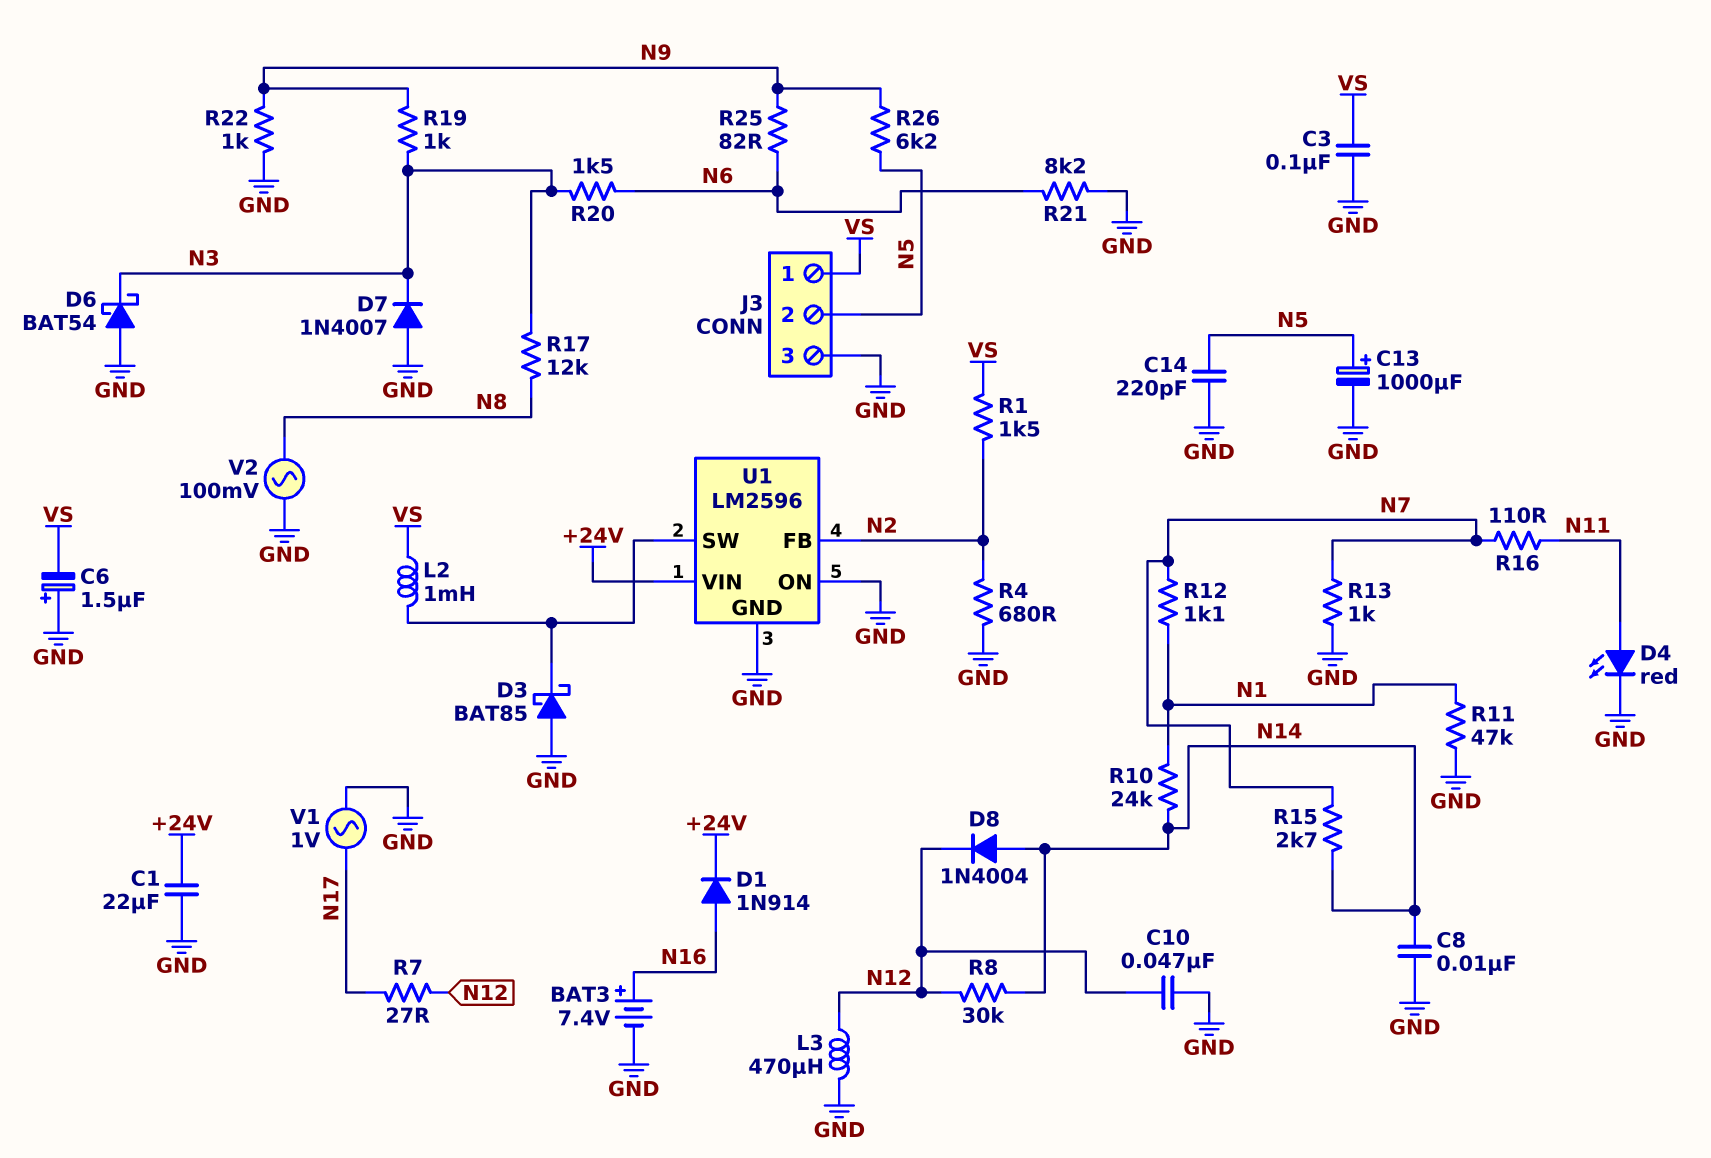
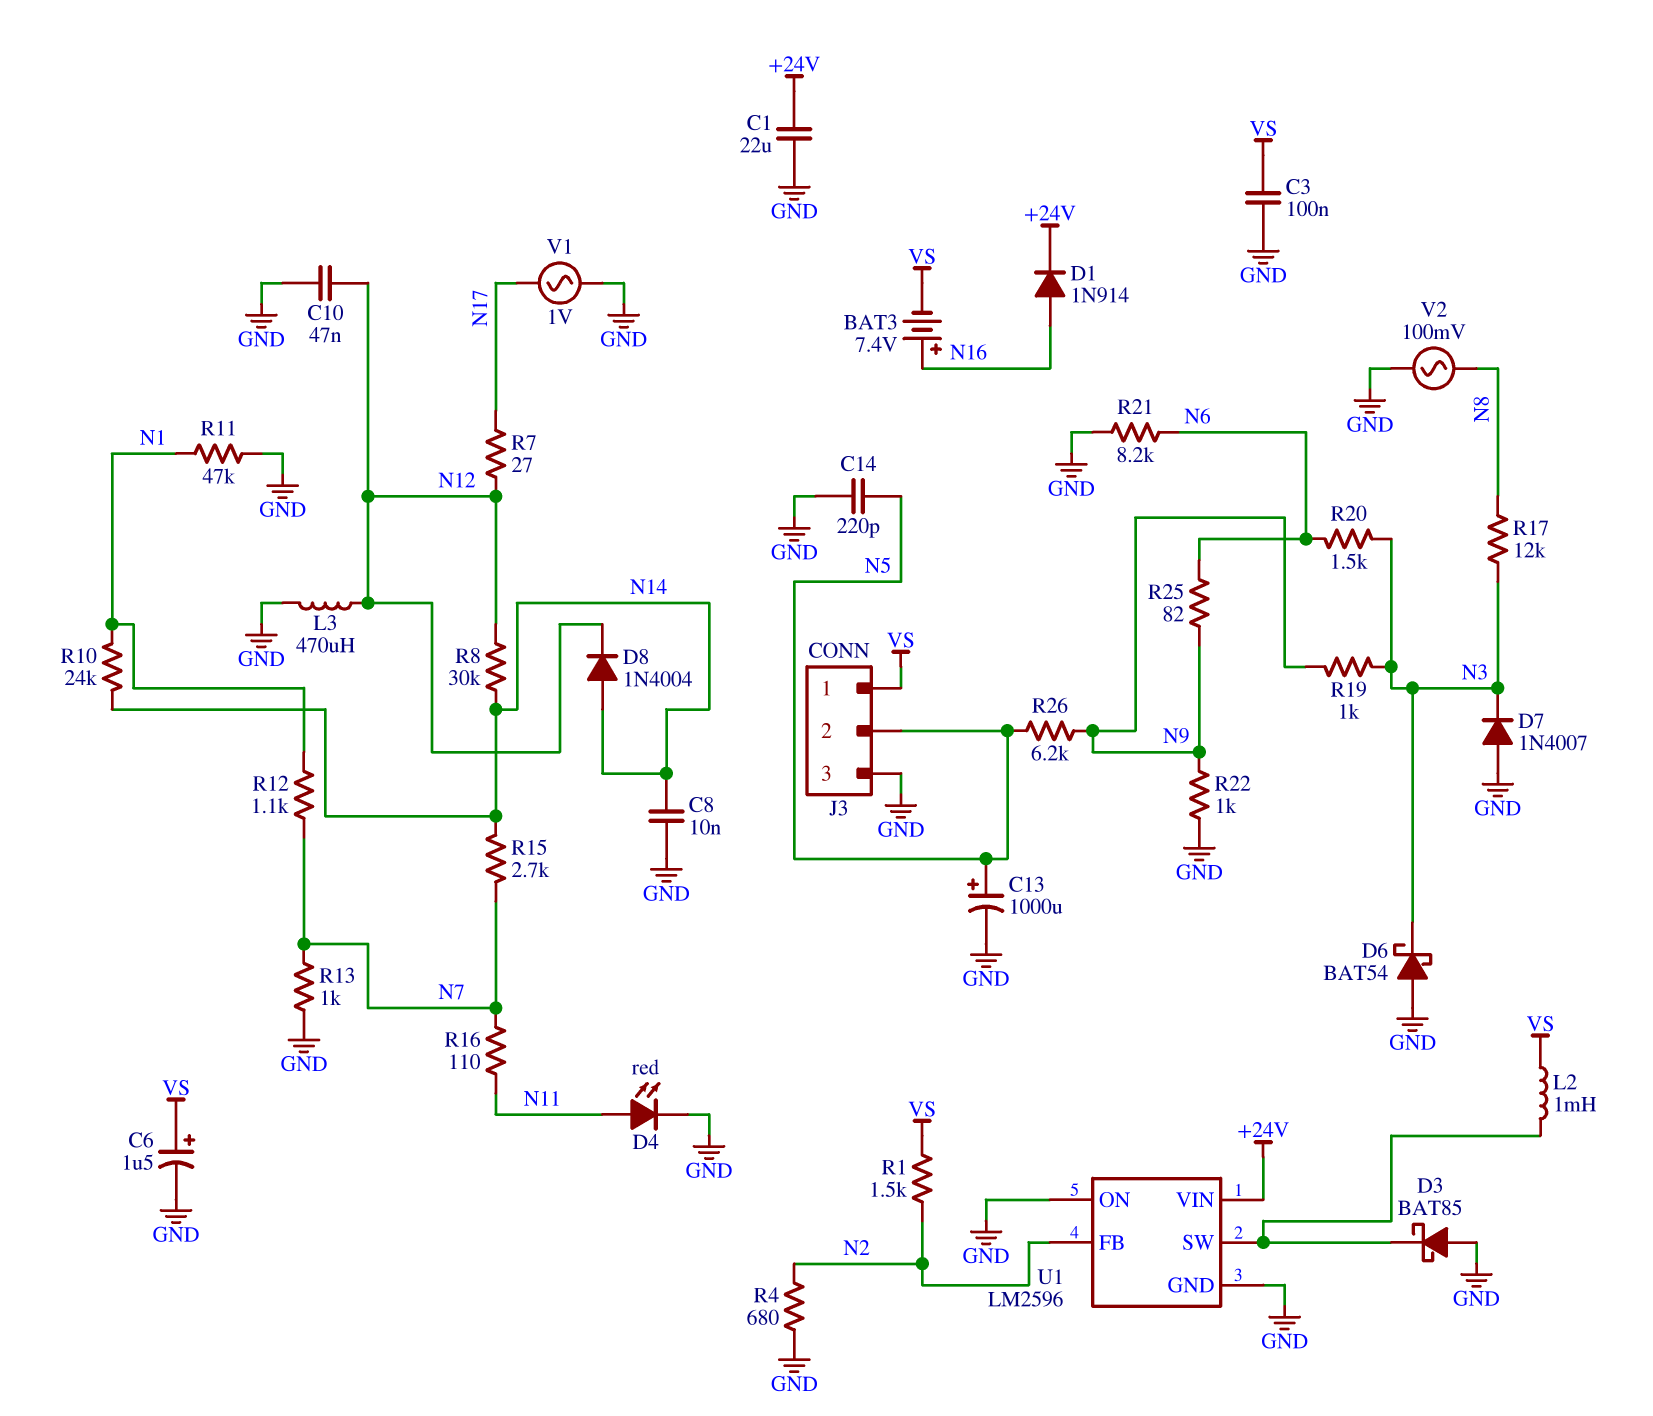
BAT3: 7.4V (plus N16, minus GND) -> 7.4V (plus N16, minus VS)
C6: 1.5uF (plus GND, minus VS) -> 1.5uF (plus VS, minus GND)

